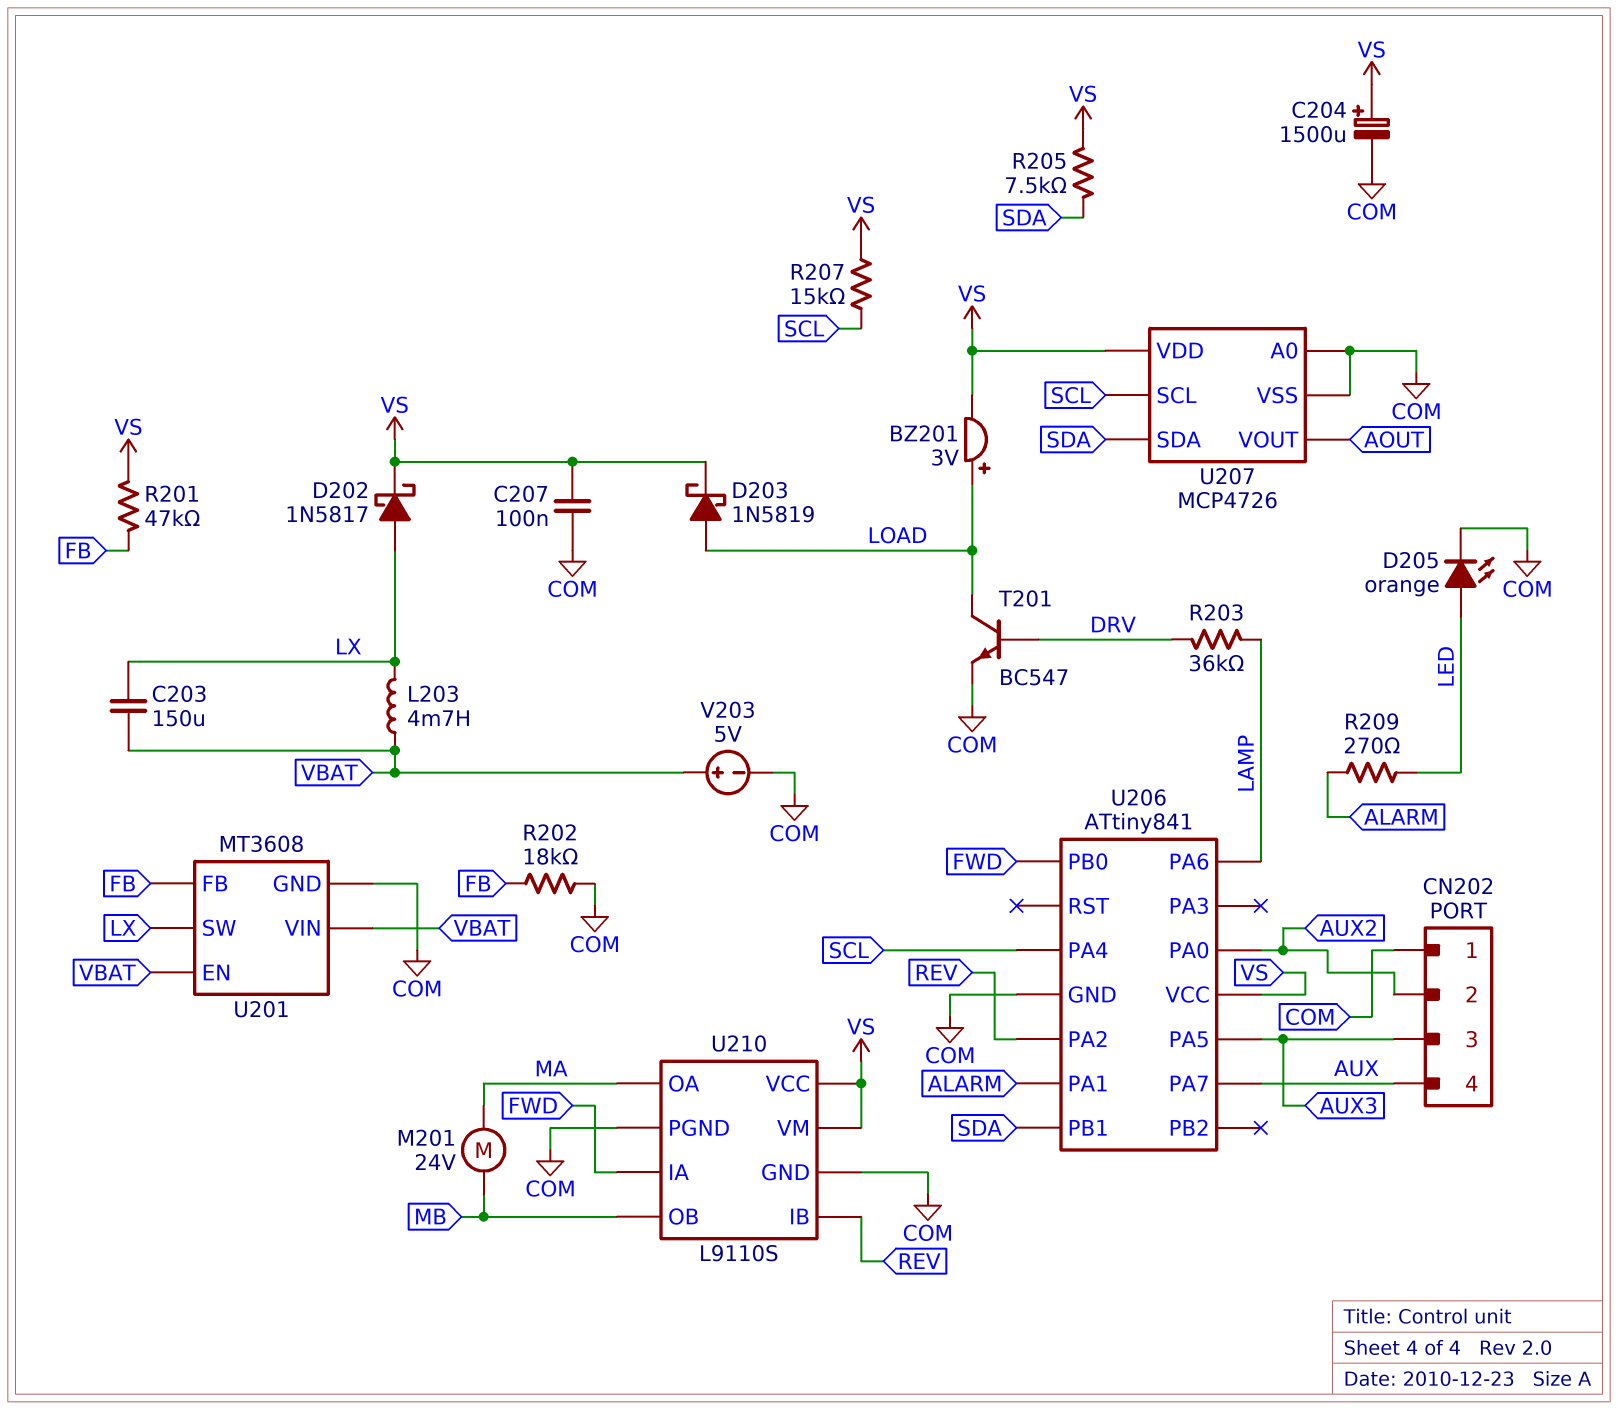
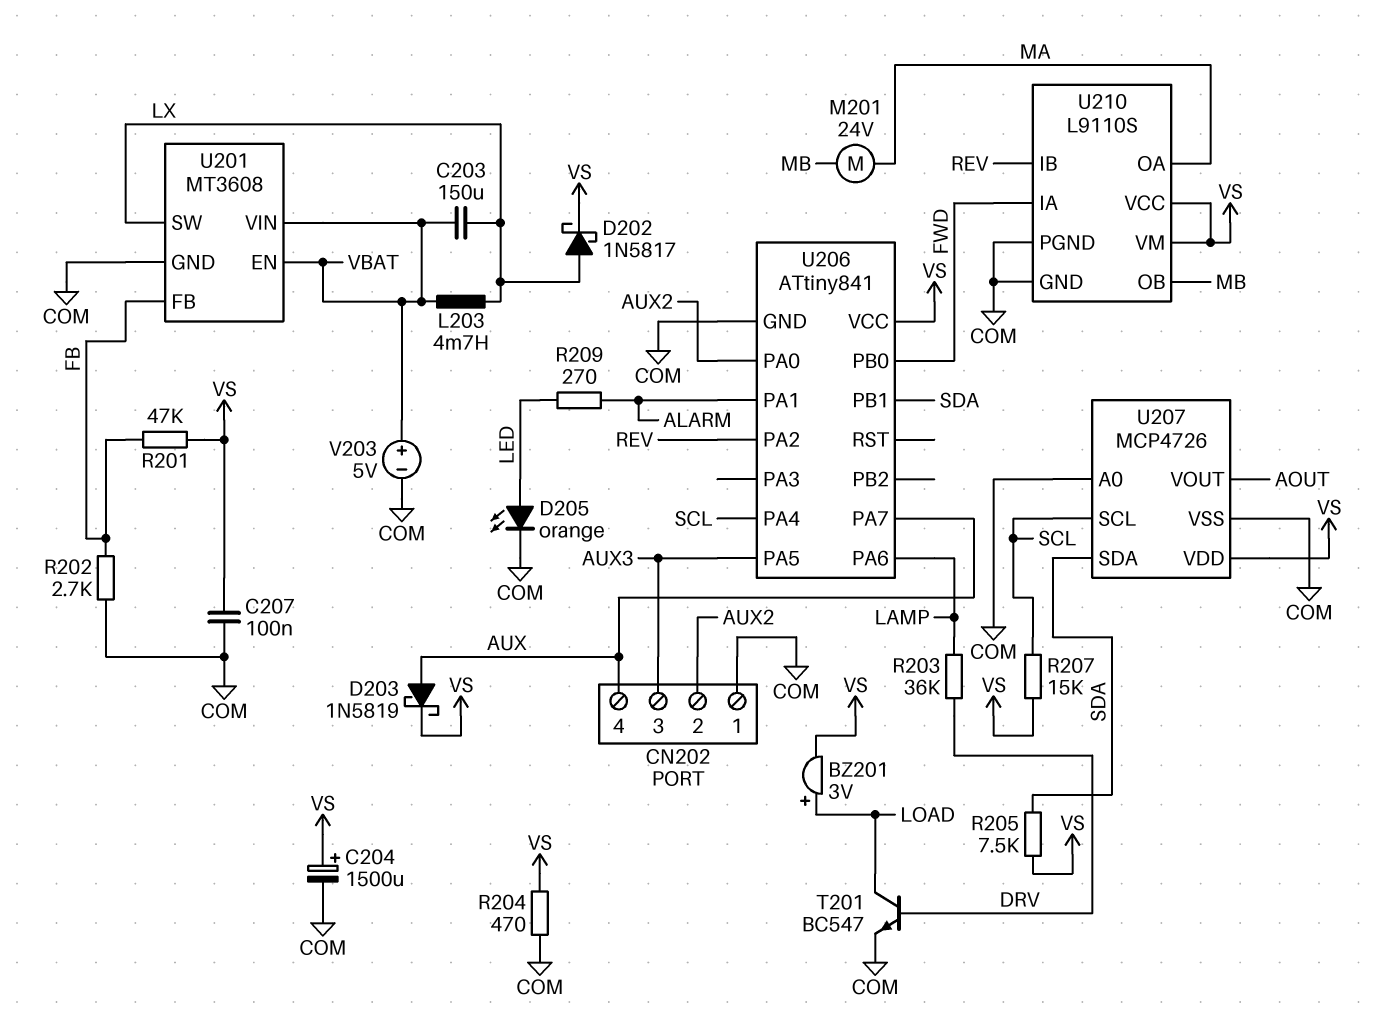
D203: schottky 1N5819 (A LOAD, K VS) -> schottky 1N5819 (A AUX, K VS)
R202: 18k (COM, FB) -> 2.7k (COM, FB)
R204: none -> 470 (COM, VS)

